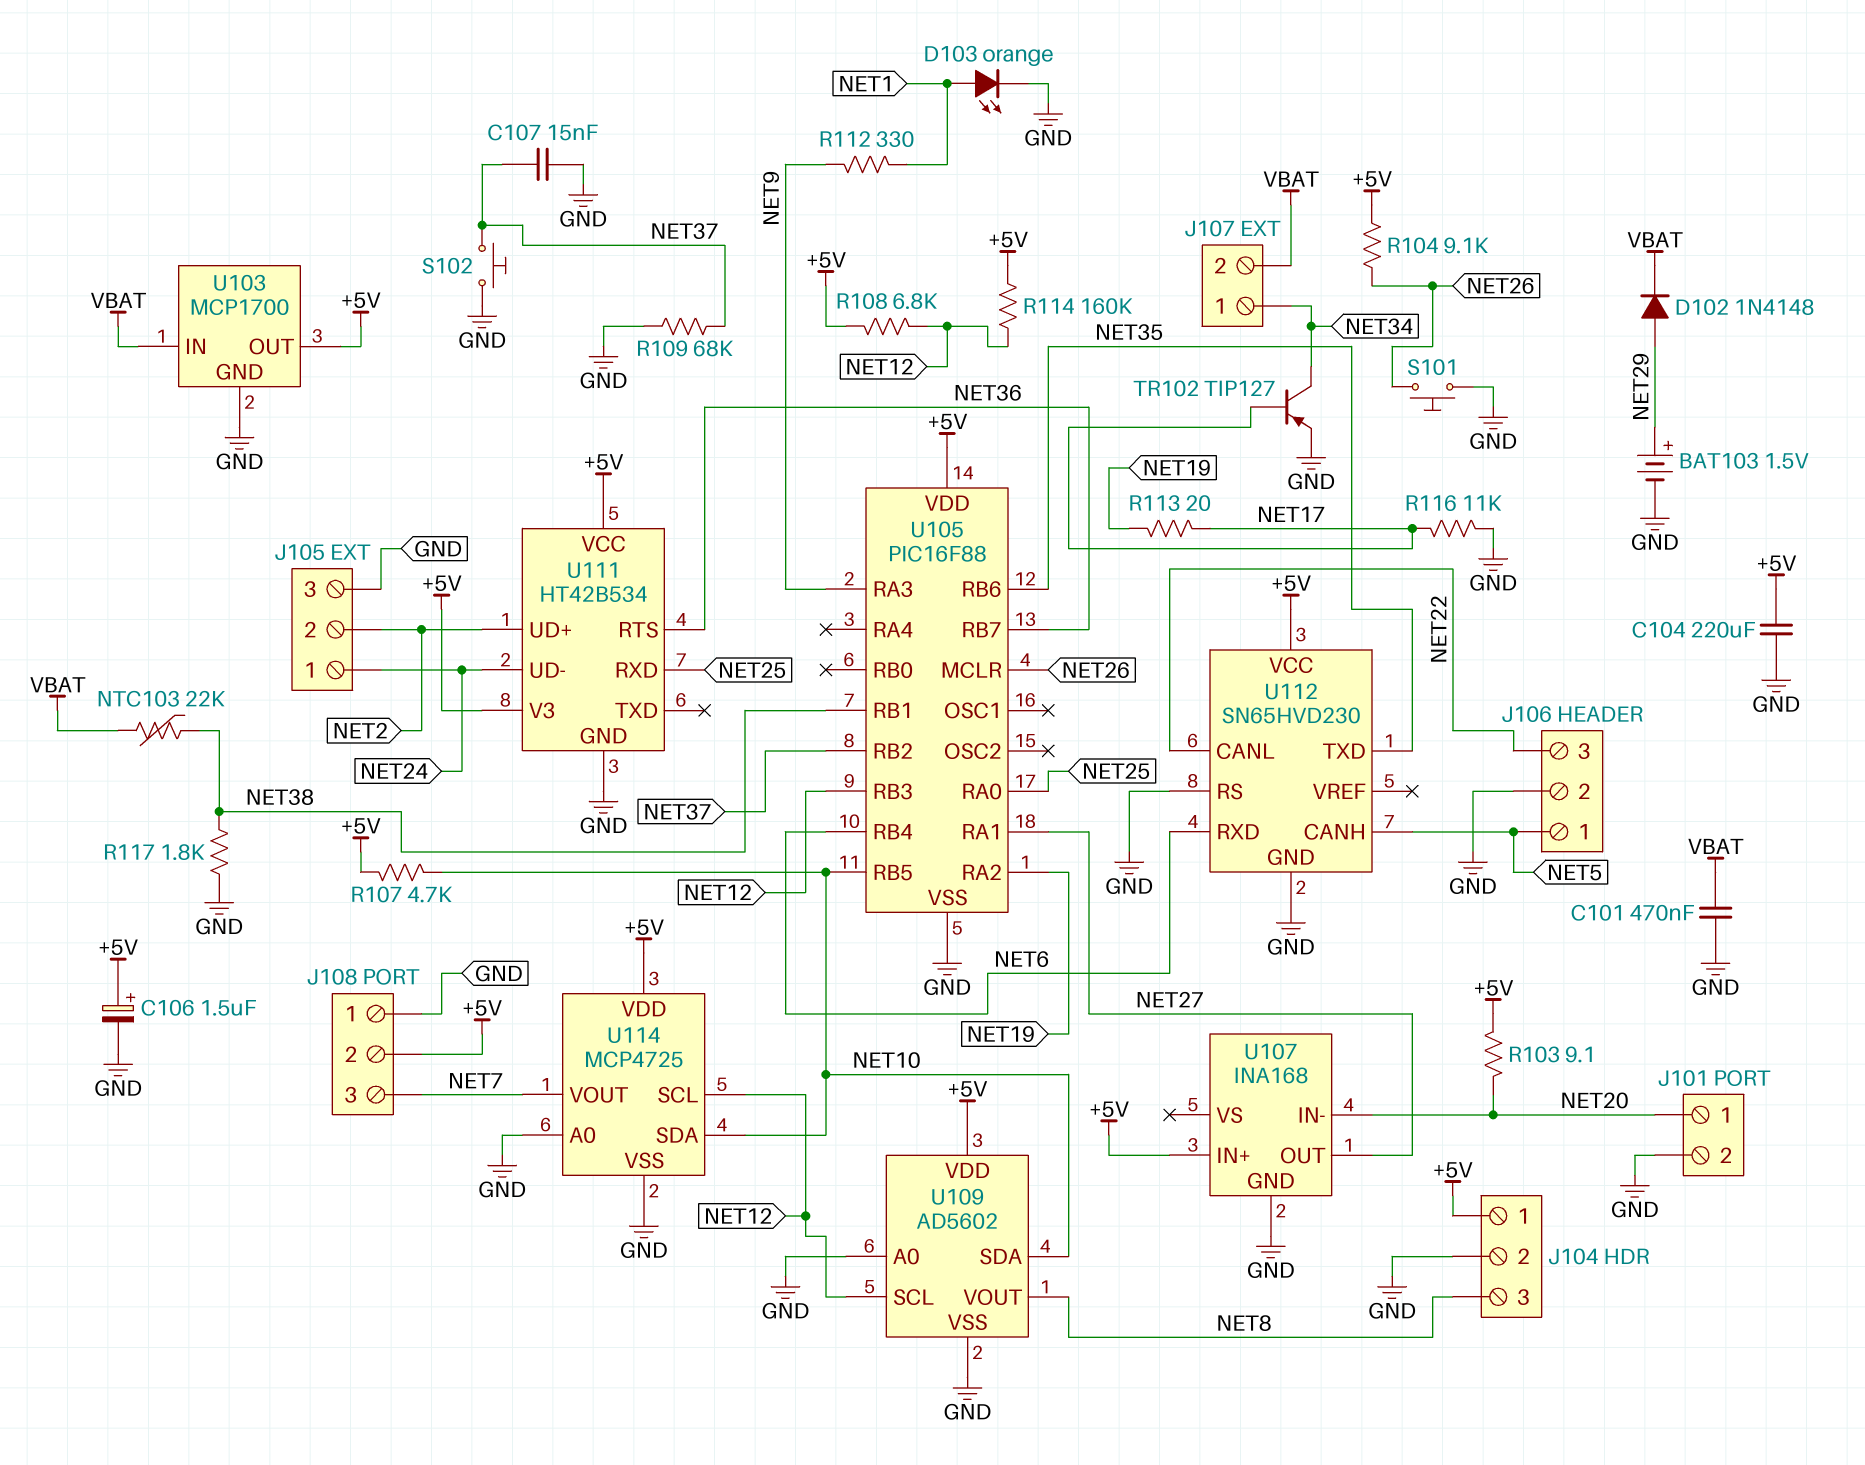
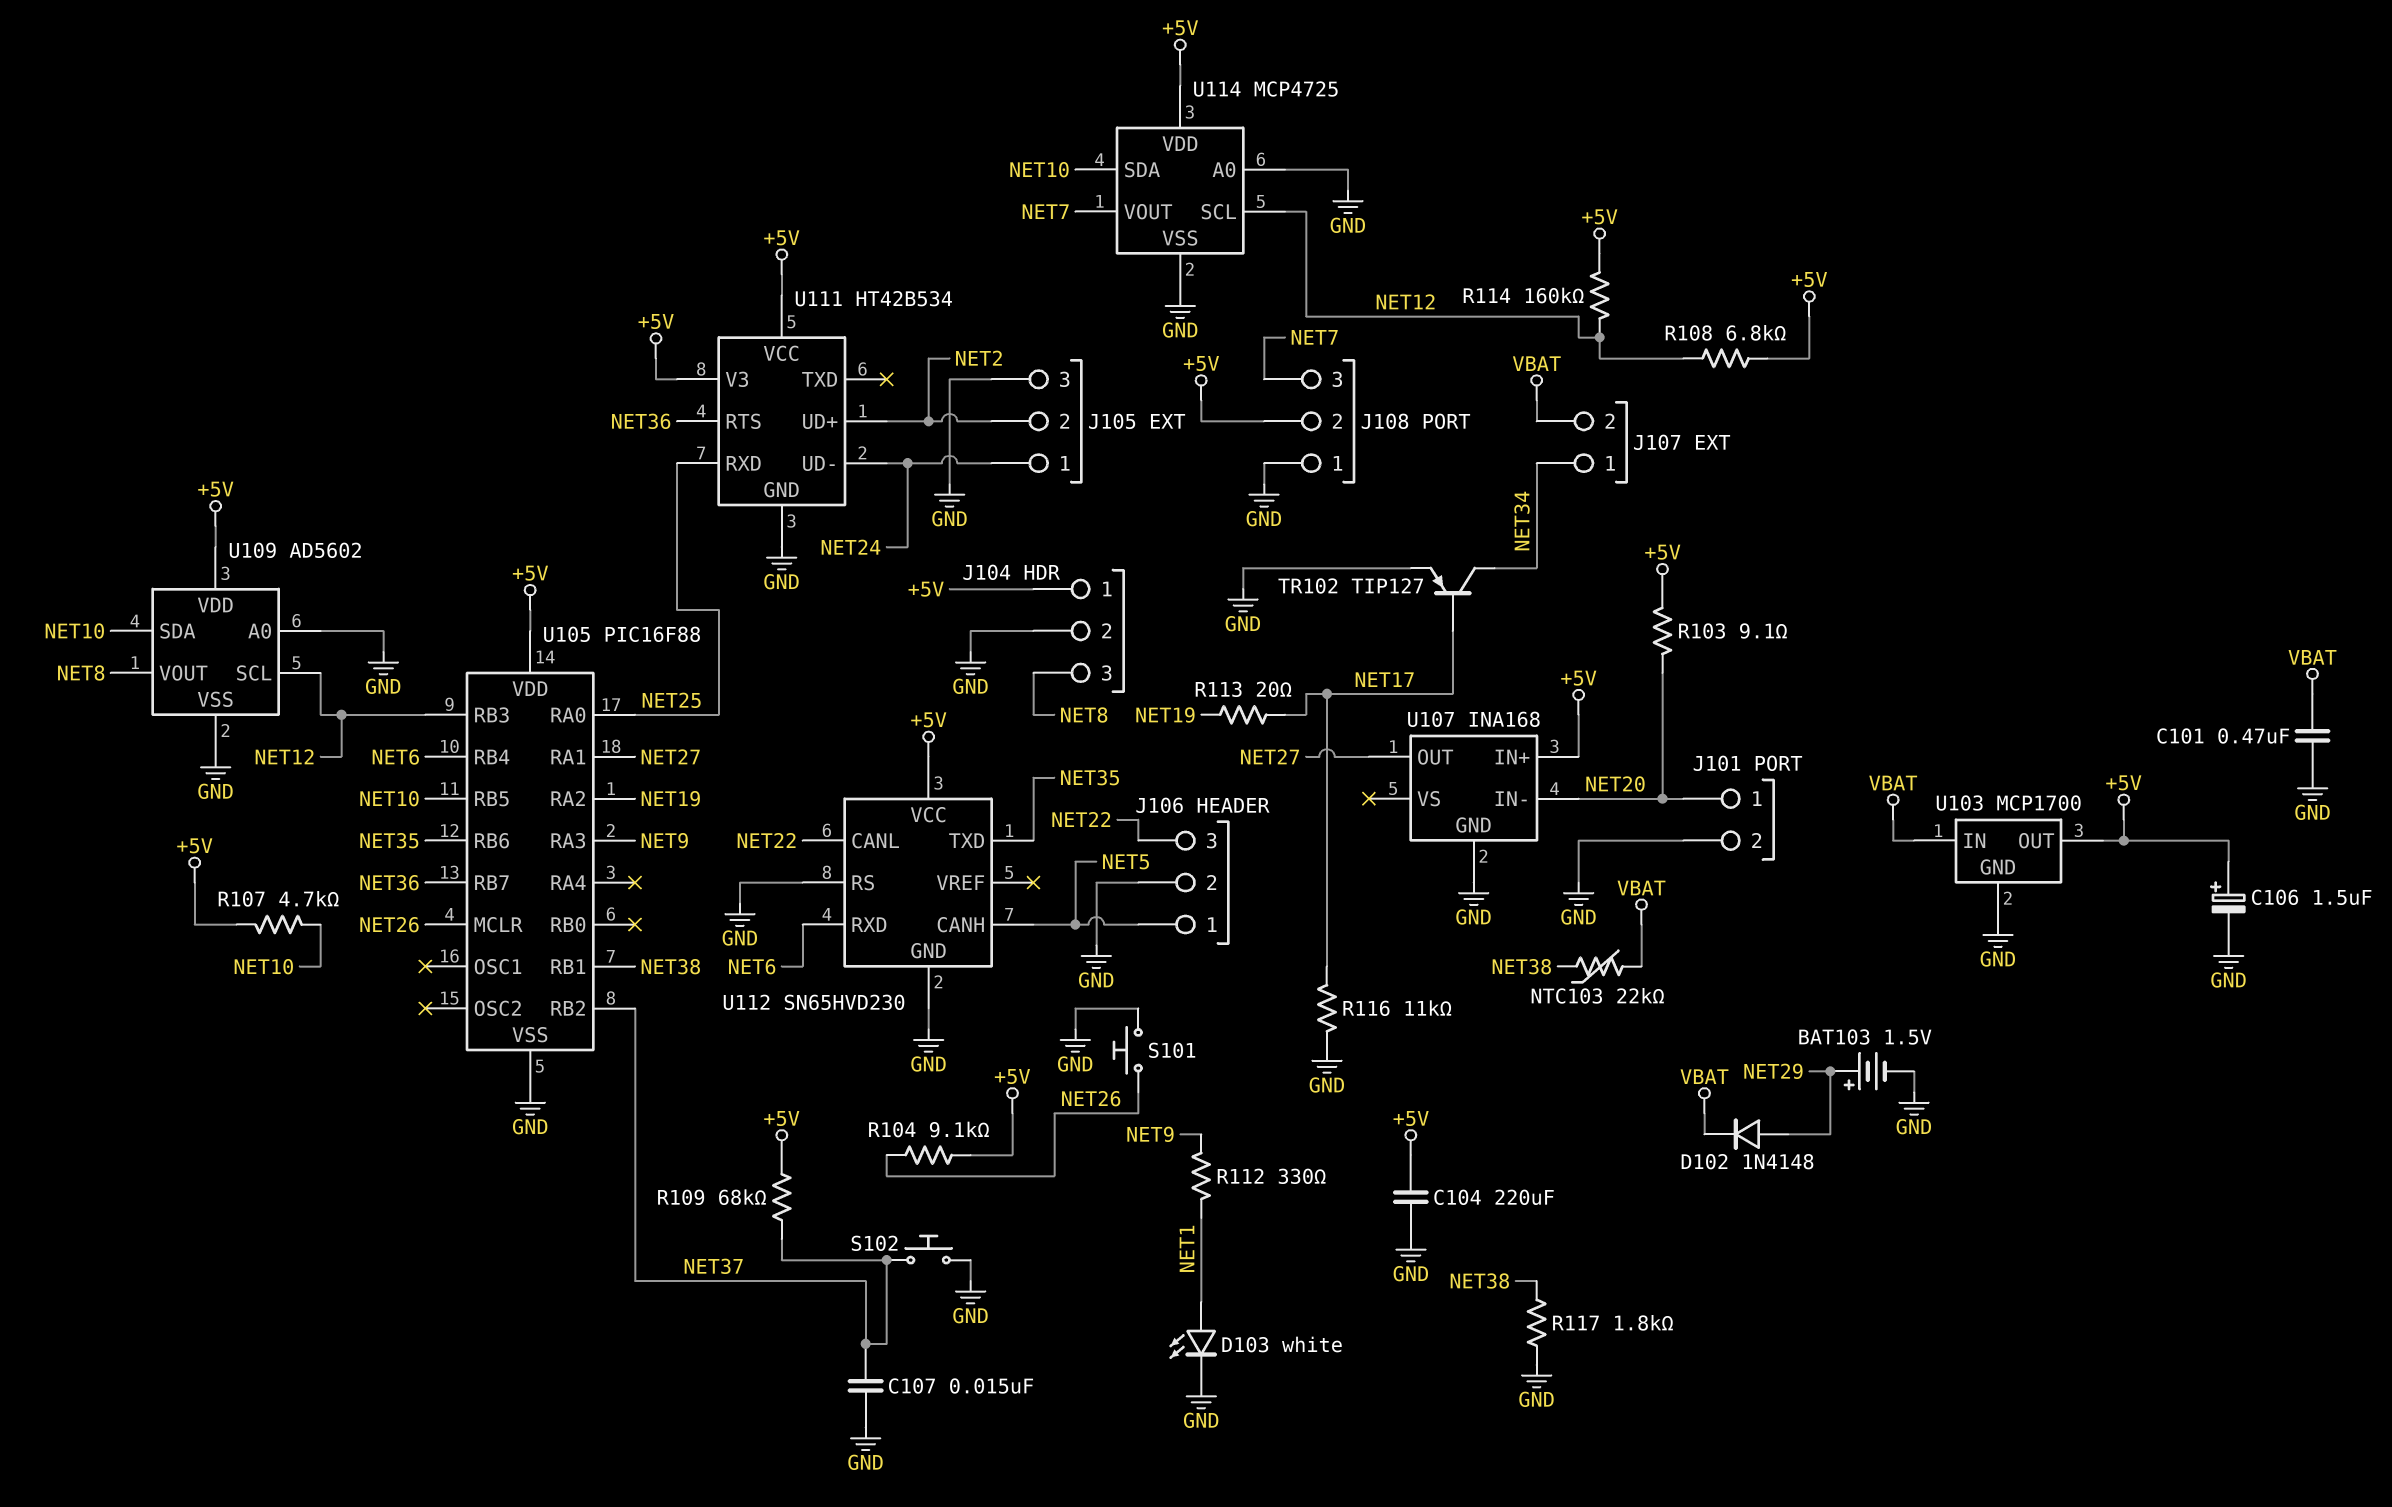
D103: LED orange (A NET1, K GND) -> LED white (A NET1, K GND)
R109: 68k (GND, NET37) -> 68k (+5V, NET37)

